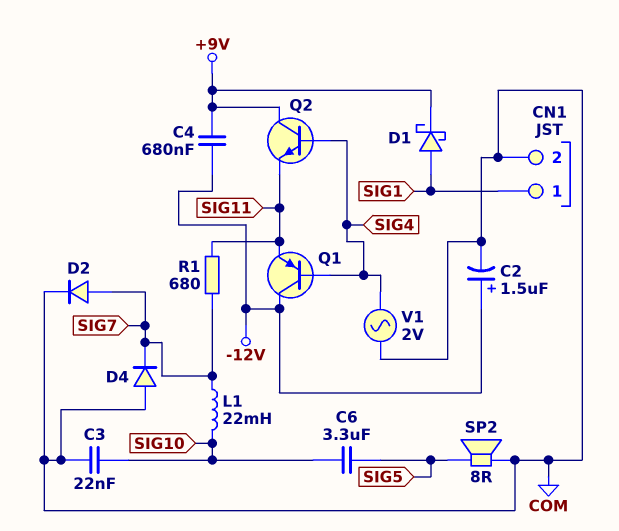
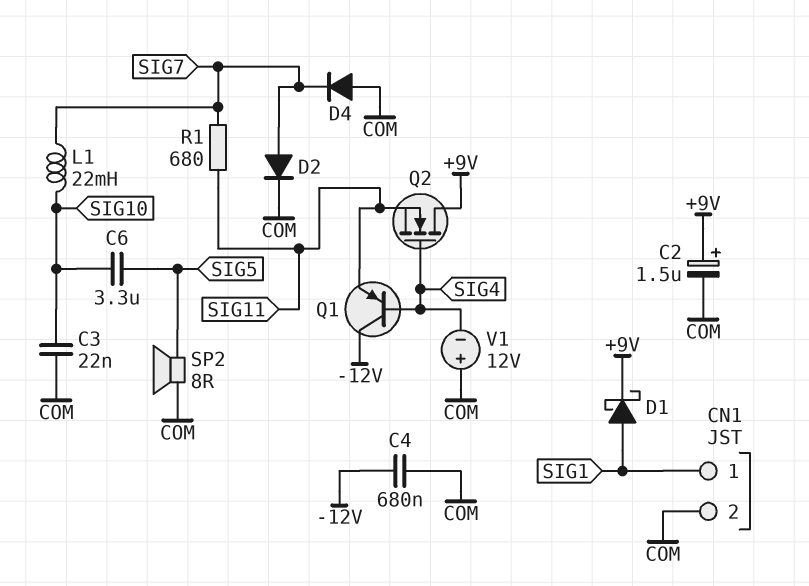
C2: 1.5uF (plus -12V, minus COM) -> 1.5uF (plus +9V, minus COM)
C4: 680nF (+9V, -12V) -> 680nF (-12V, COM)
Q2: NPN (B SIG4, C +9V, E SIG11) -> NMOS (G SIG4, D +9V, S SIG11)
V1: AC 2V (COM, SIG4) -> 12V (plus COM, minus SIG4)

